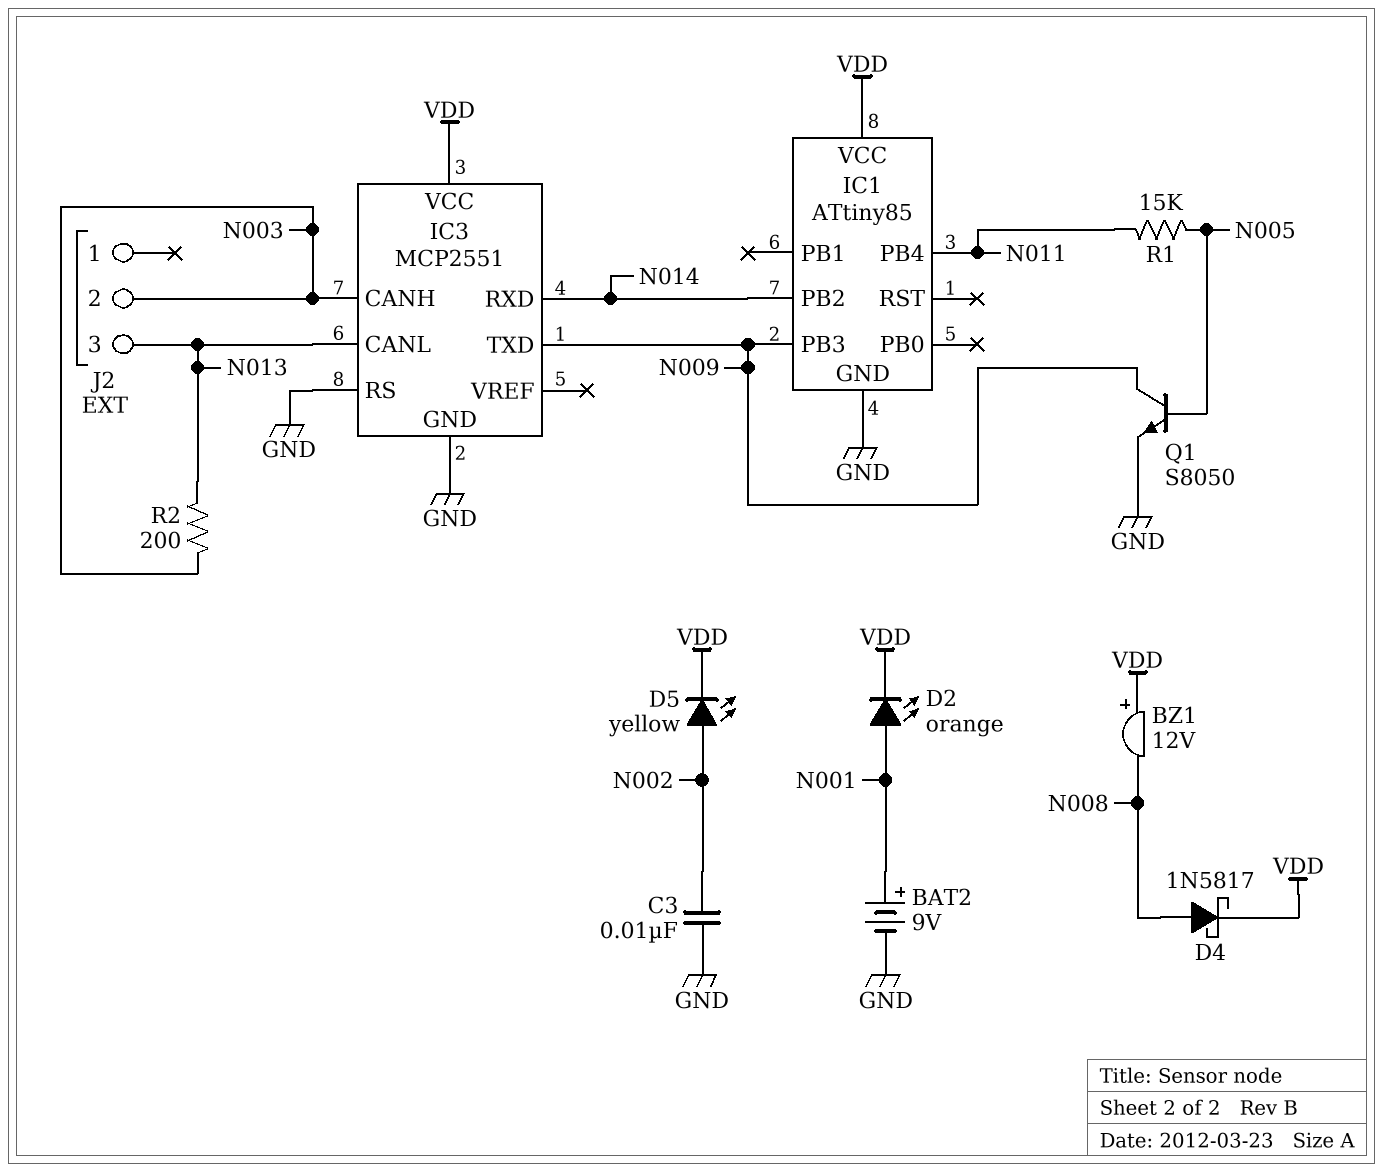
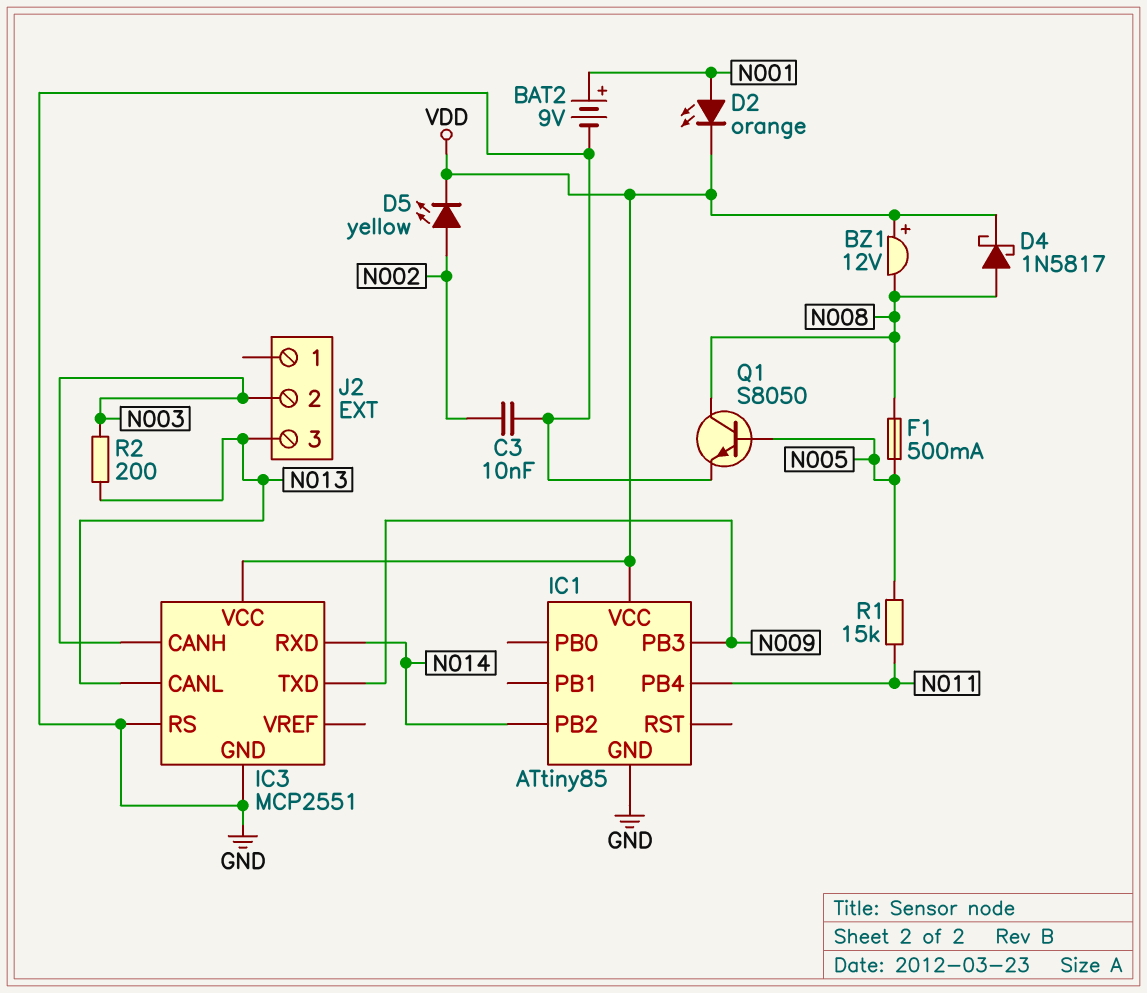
F1: none -> 500mA (N005, N008)
Q1: NPN S8050 (B N005, C N009, E GND) -> NPN S8050 (B N005, C N008, E GND)

